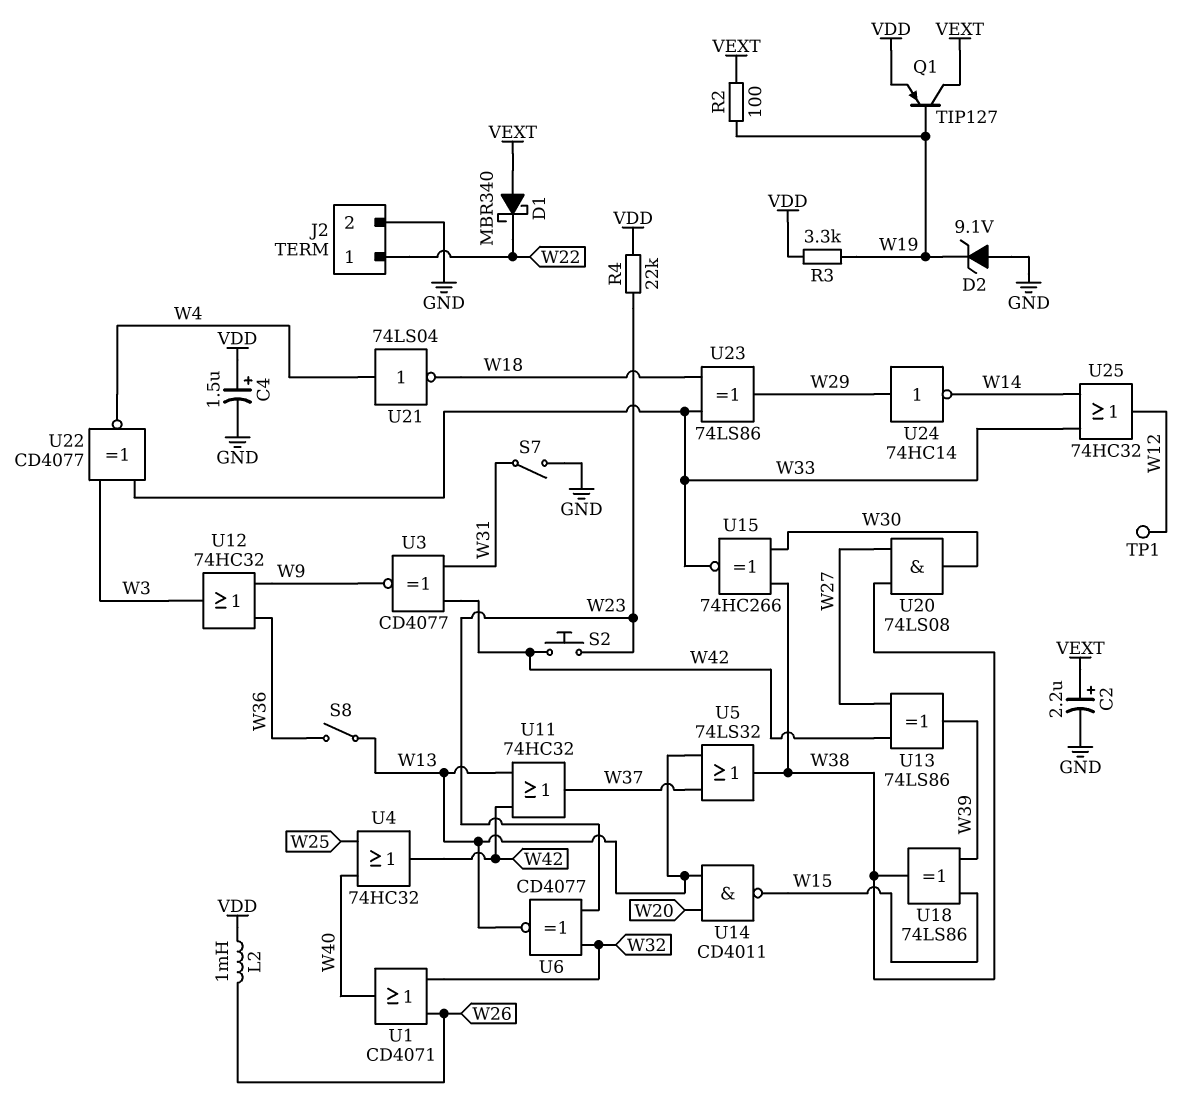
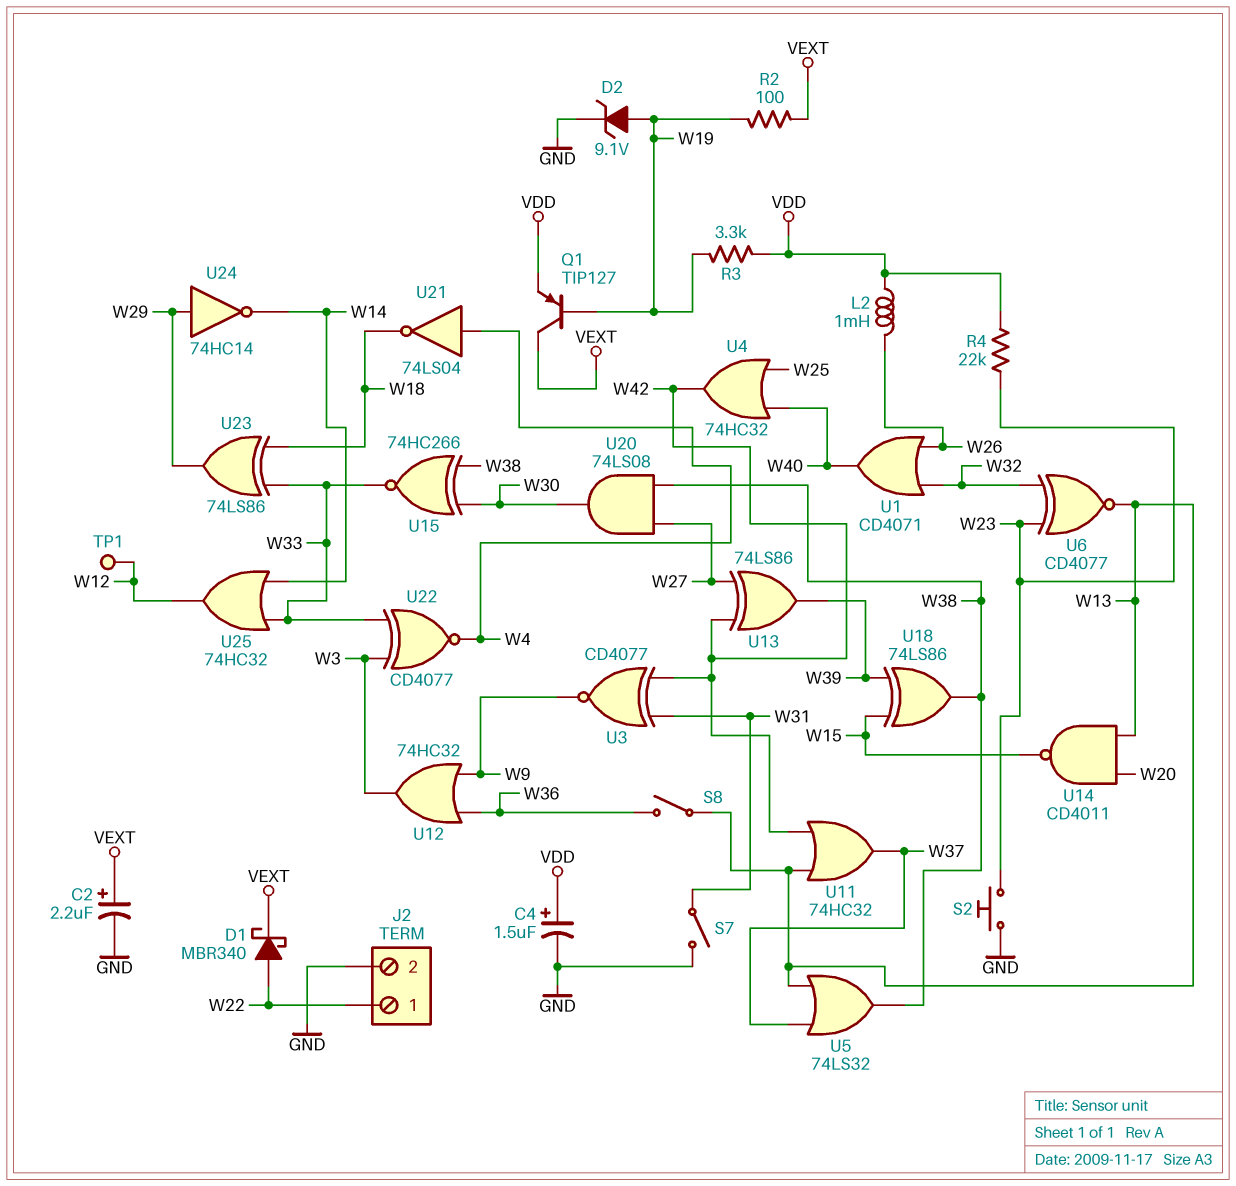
D1: schottky MBR340 (A VEXT, K W22) -> schottky MBR340 (A W22, K VEXT)
D2: zener 9.1V (A GND, K W19) -> zener 9.1V (A W19, K GND)
S2: button (W23, W42) -> button (GND, W23)

